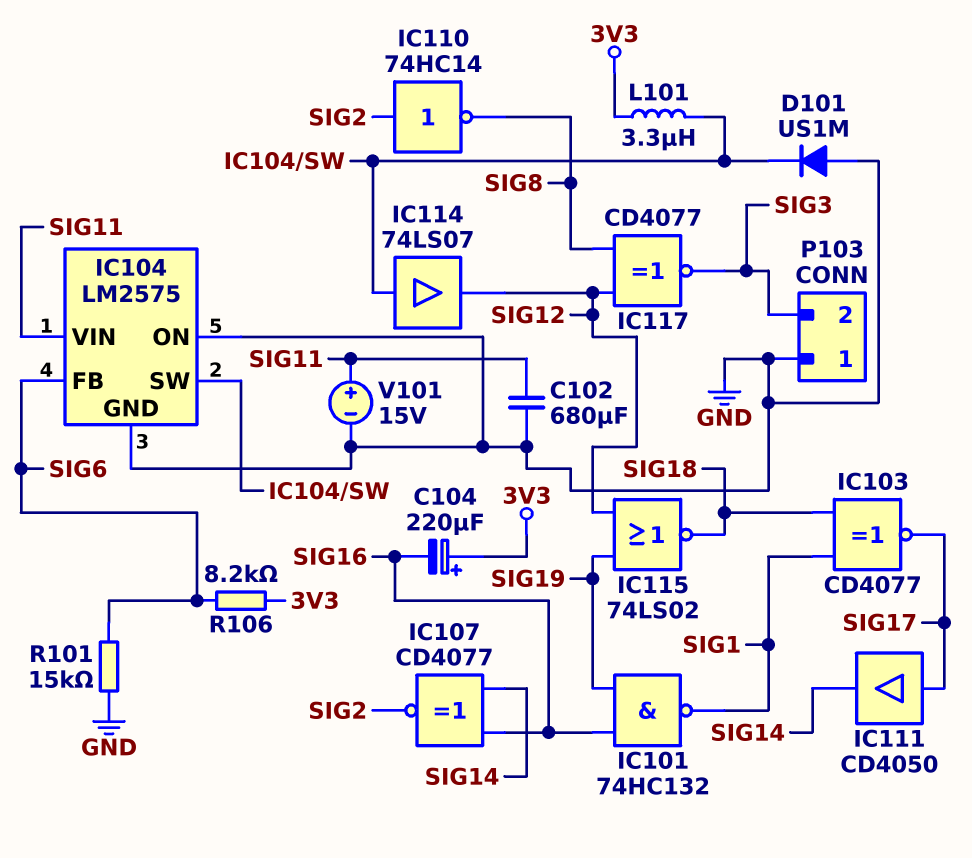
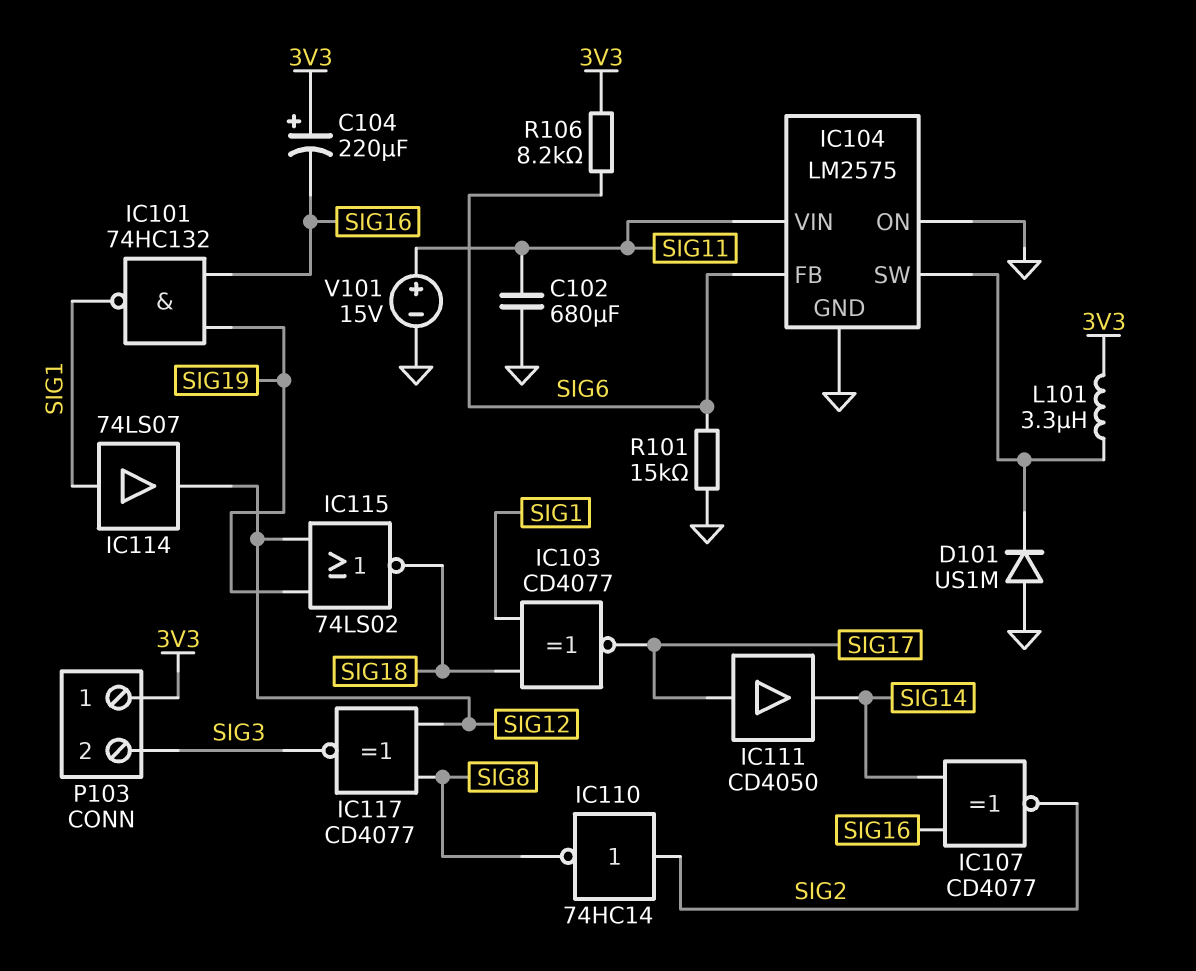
IC114: buffer 74LS07 (in IC104/SW, out SIG12) -> buffer 74LS07 (in SIG1, out SIG12)
P103 pin 1: GND -> 3V3

